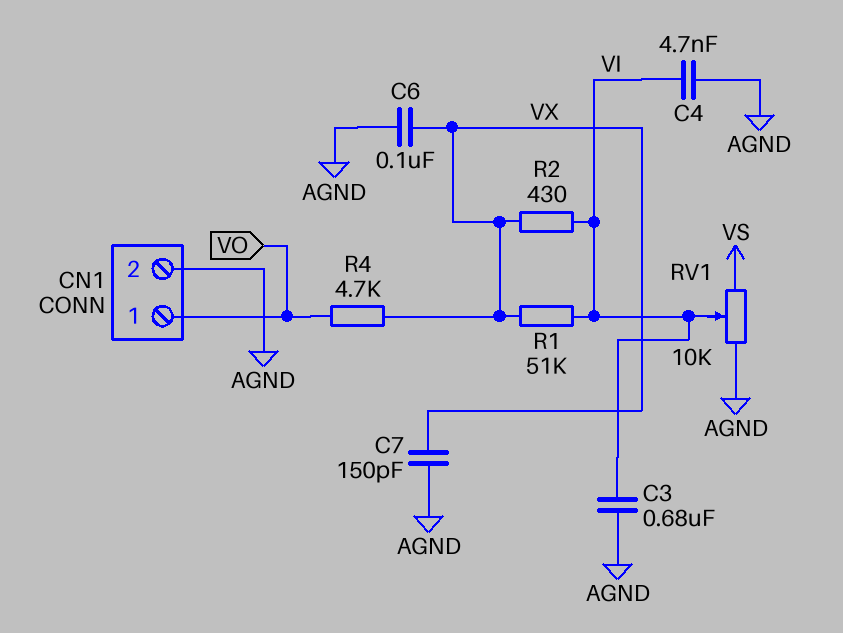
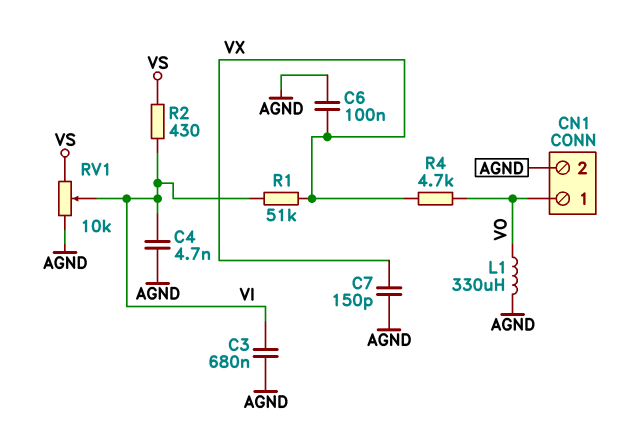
L1: none -> 330uH (AGND, VO)
R2: 430 (VI, VX) -> 430 (VI, VS)

